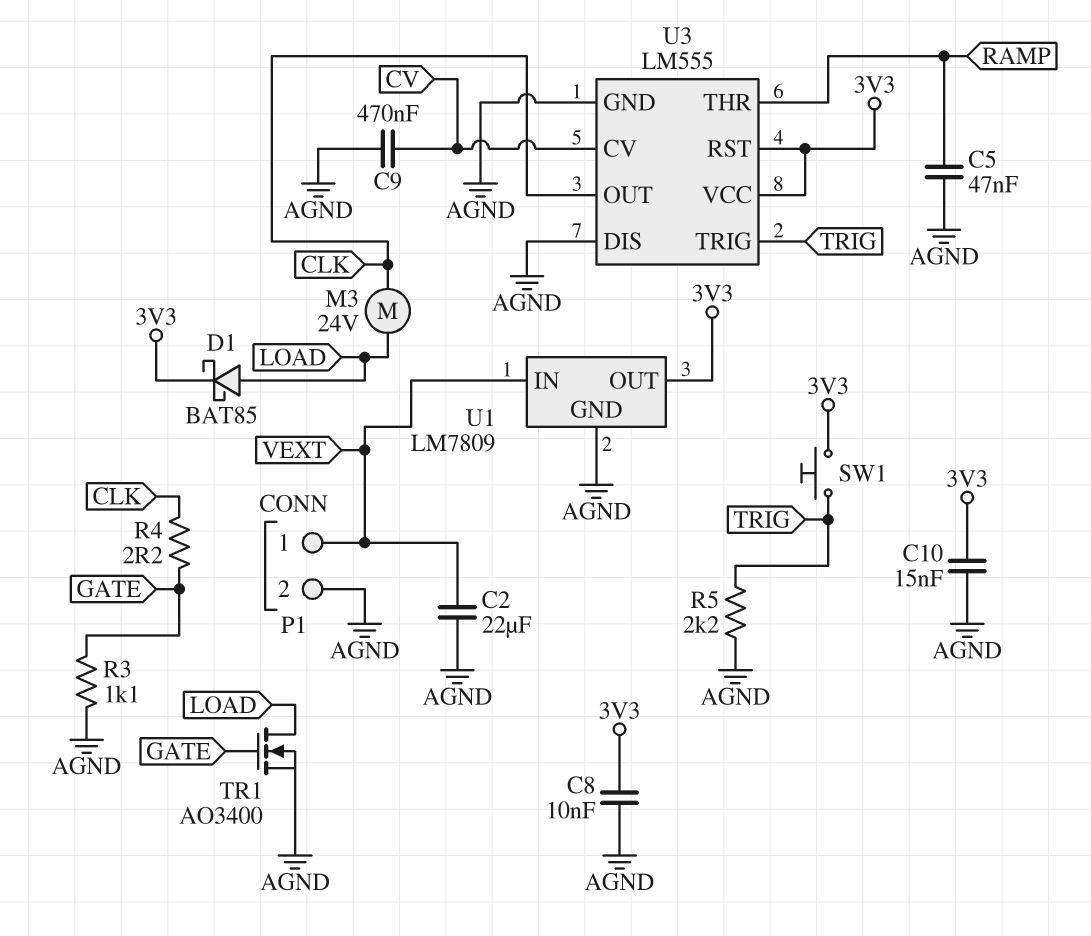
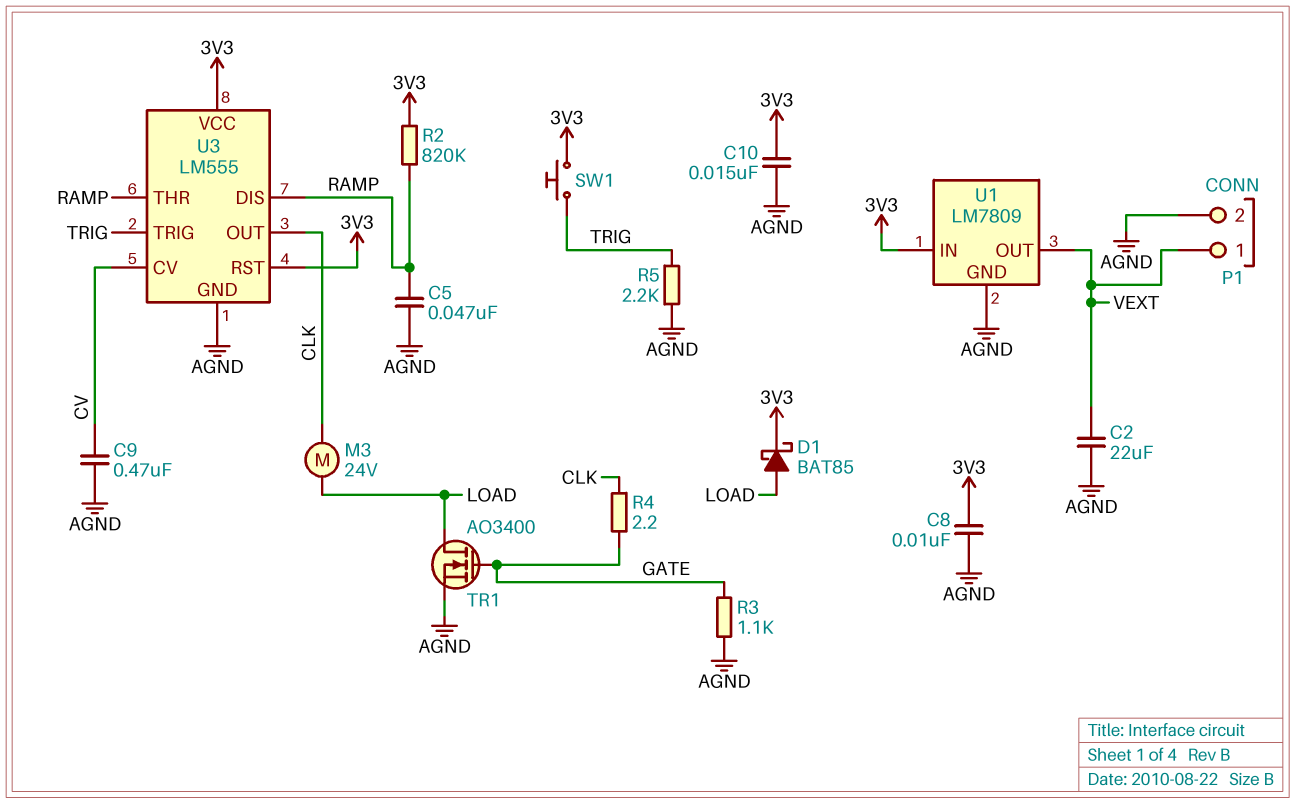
R2: none -> 820k (3V3, RAMP)
U1 pin IN: VEXT -> 3V3
U1 pin OUT: 3V3 -> VEXT
U3 pin DIS: AGND -> RAMP

